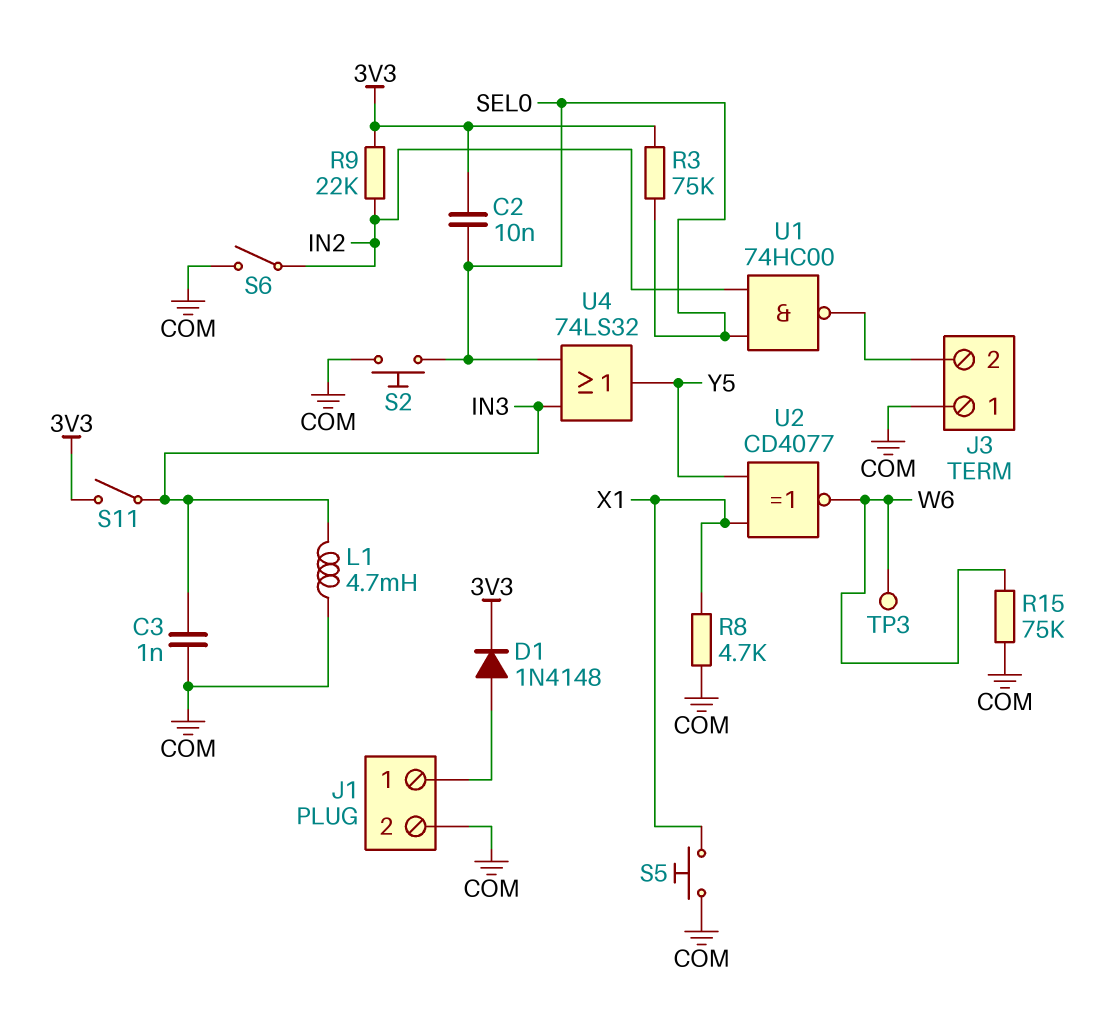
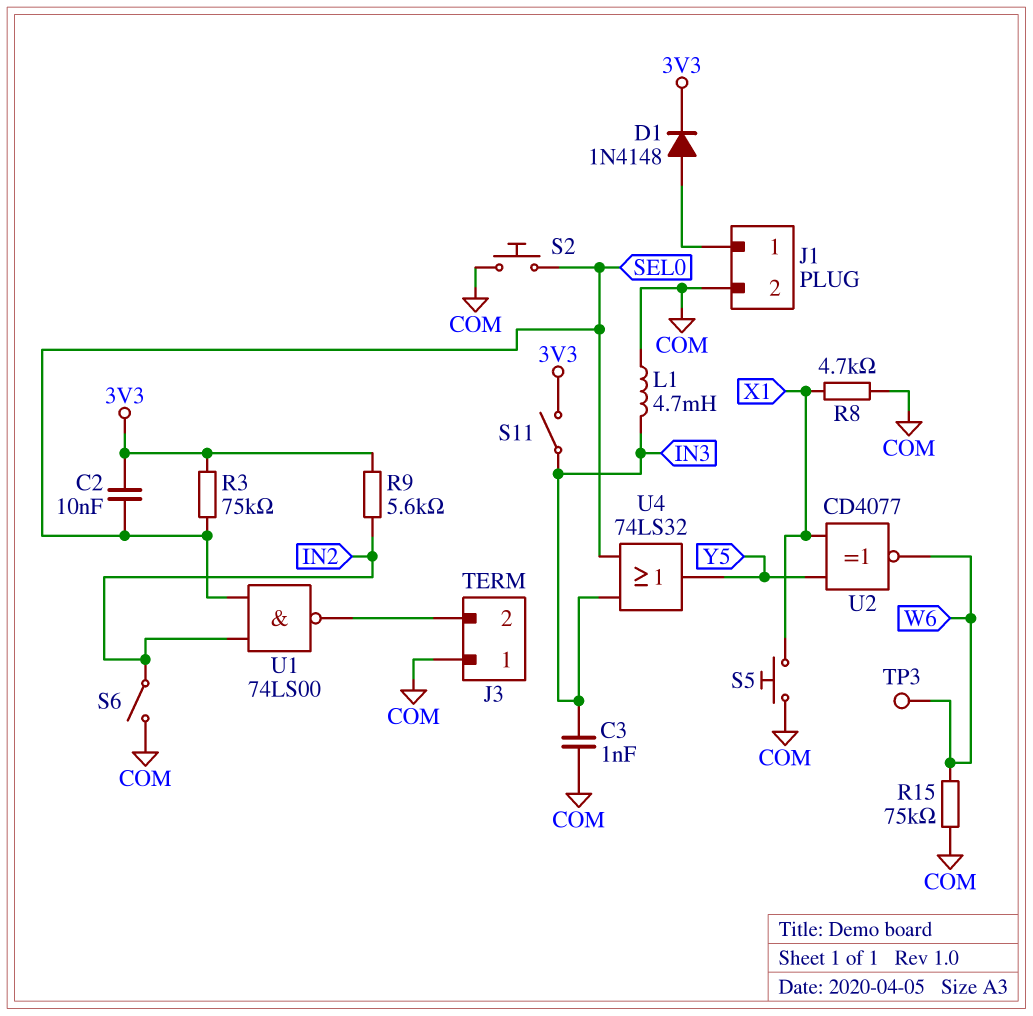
R9: 22k (3V3, IN2) -> 5.6k (3V3, IN2)
U1: NAND 74HC00 (in IN2, in SEL0, out J3/2) -> NAND 74LS00 (in IN2, in SEL0, out J3/2)

